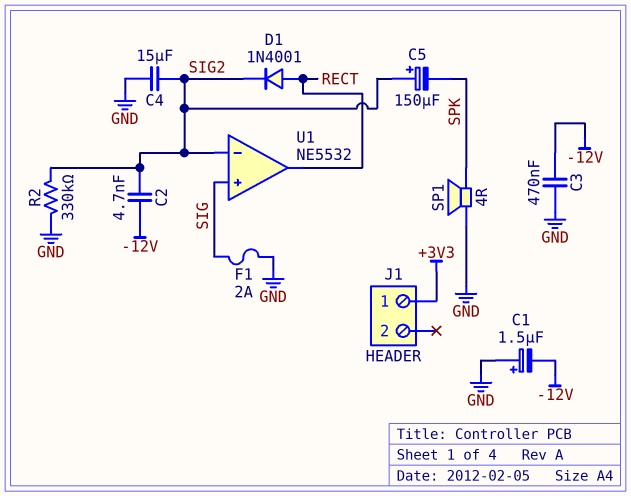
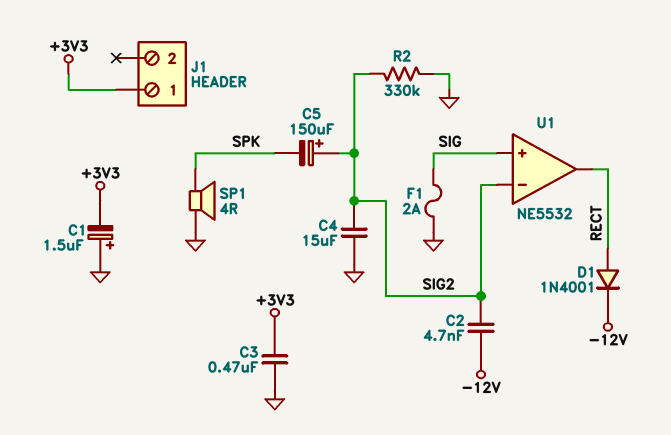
C1: 1.5uF (plus GND, minus -12V) -> 1.5uF (plus GND, minus +3V3)
C3: 470nF (-12V, GND) -> 470nF (+3V3, GND)
D1: diode 1N4001 (A RECT, K SIG2) -> diode 1N4001 (A RECT, K -12V)

